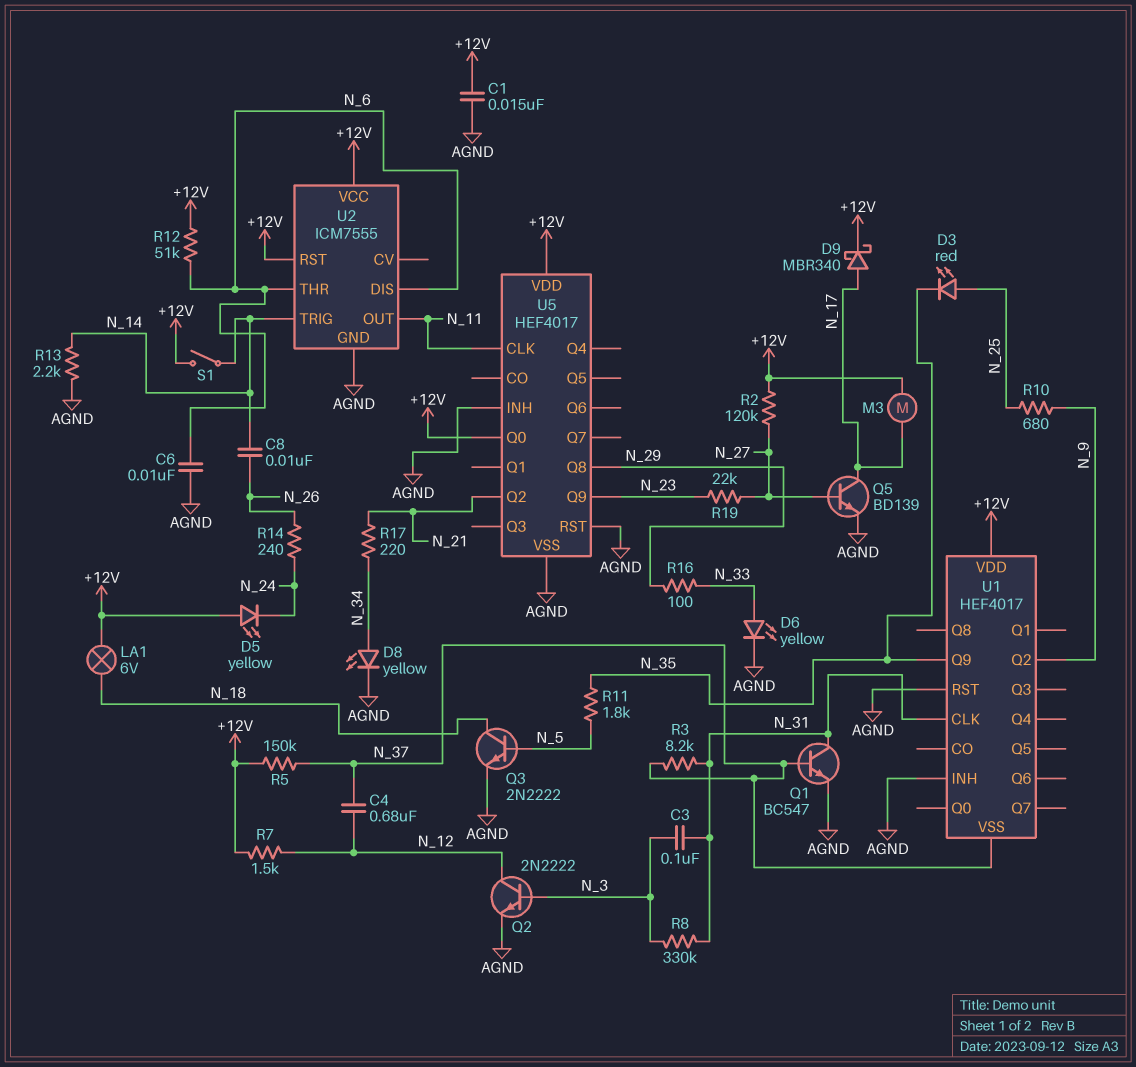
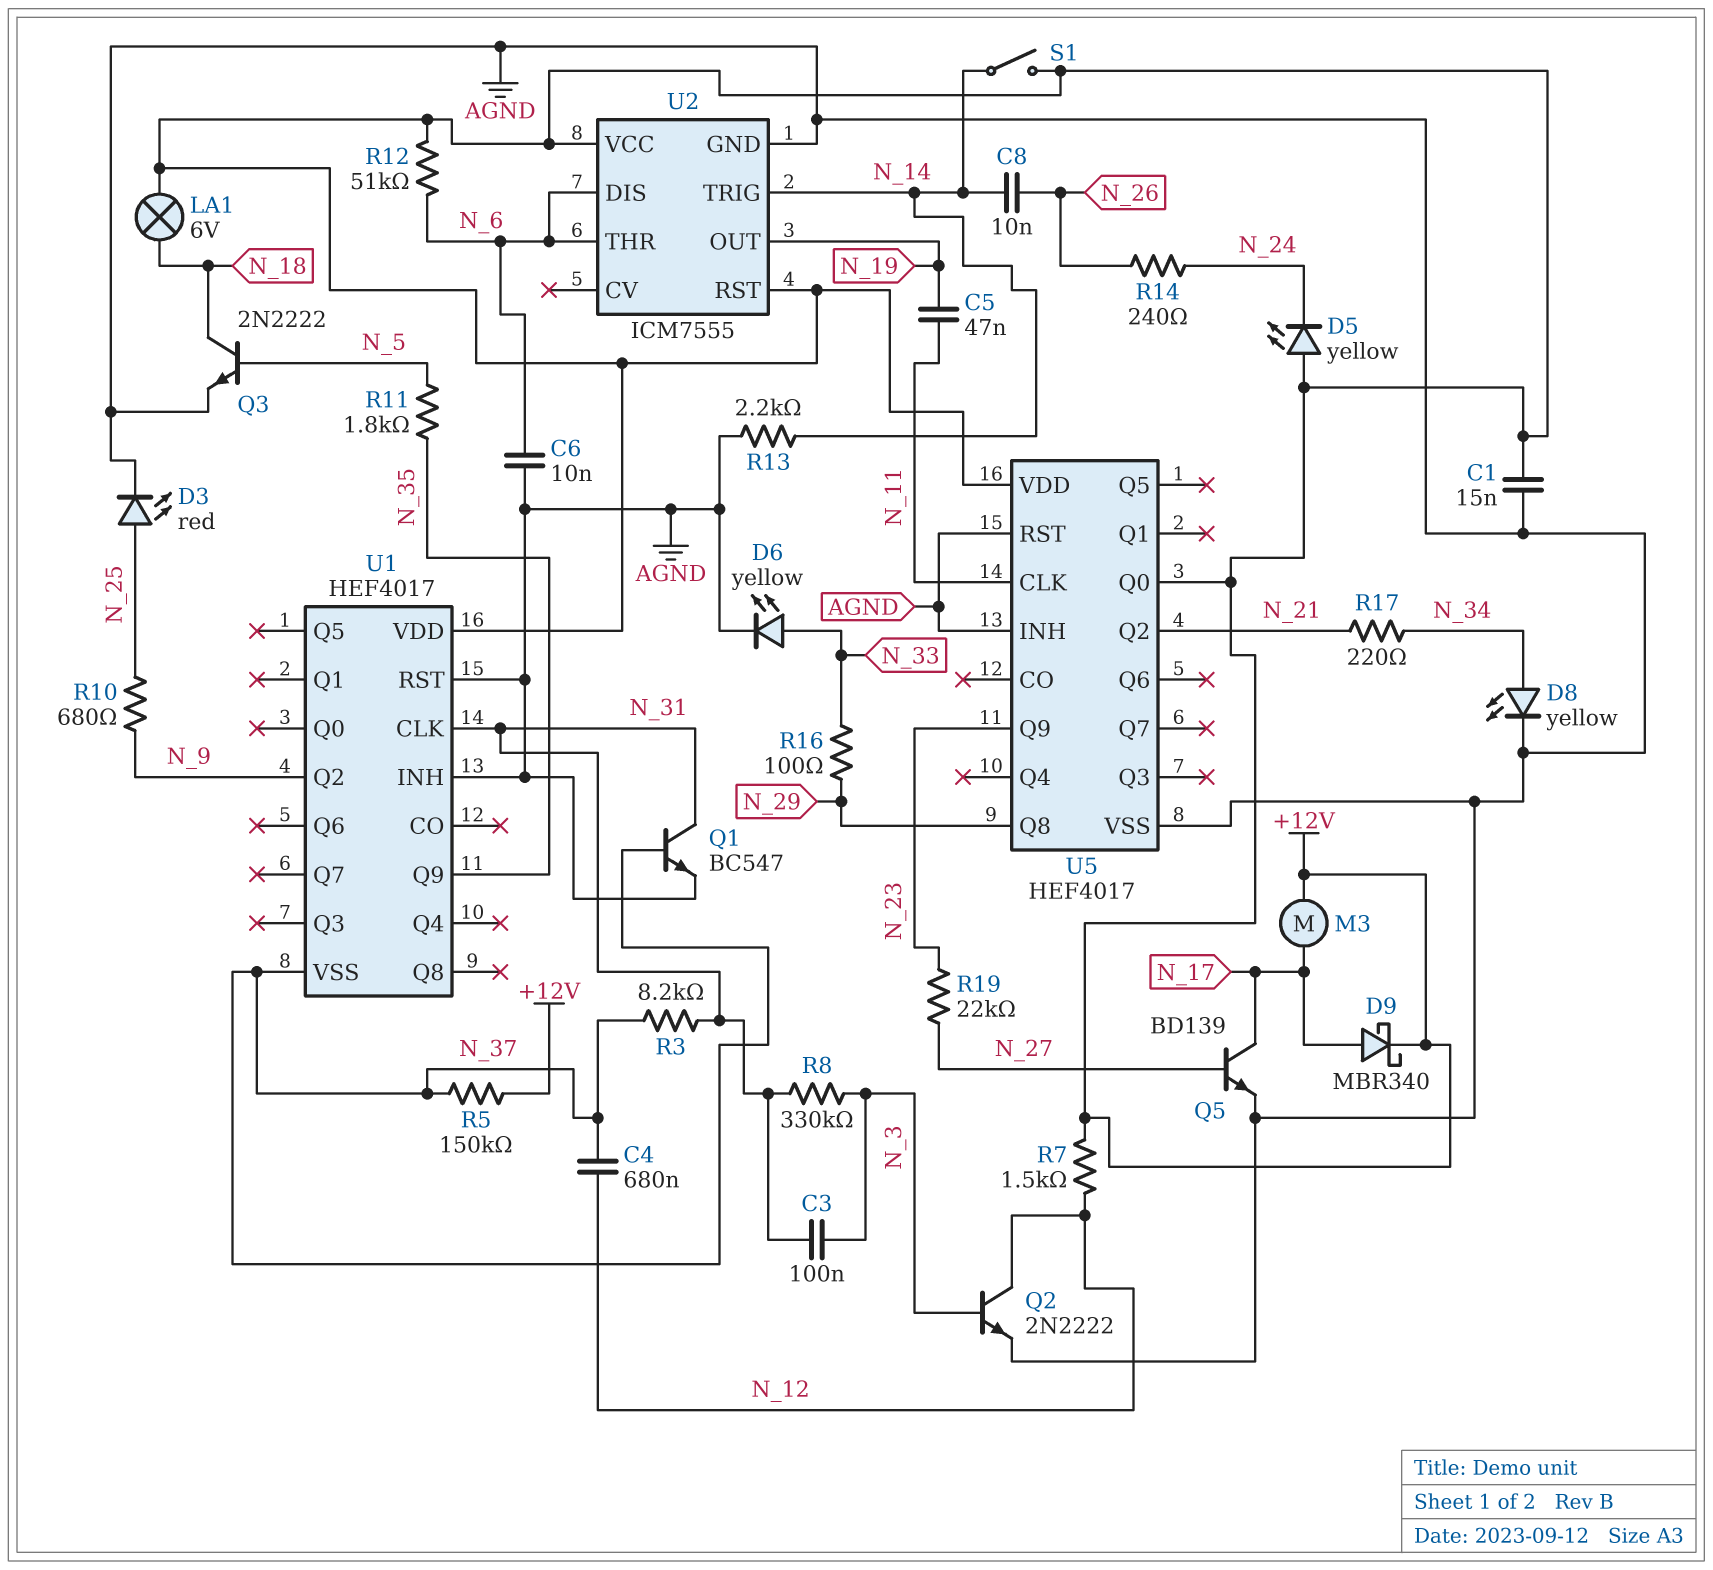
C5: none -> 47nF (N_11, N_19)
D3: LED red (A N_25, K N_35) -> LED red (A N_25, K AGND)
R2: 120k (+12V, N_27) -> none
U2 pin OUT: N_11 -> N_19

